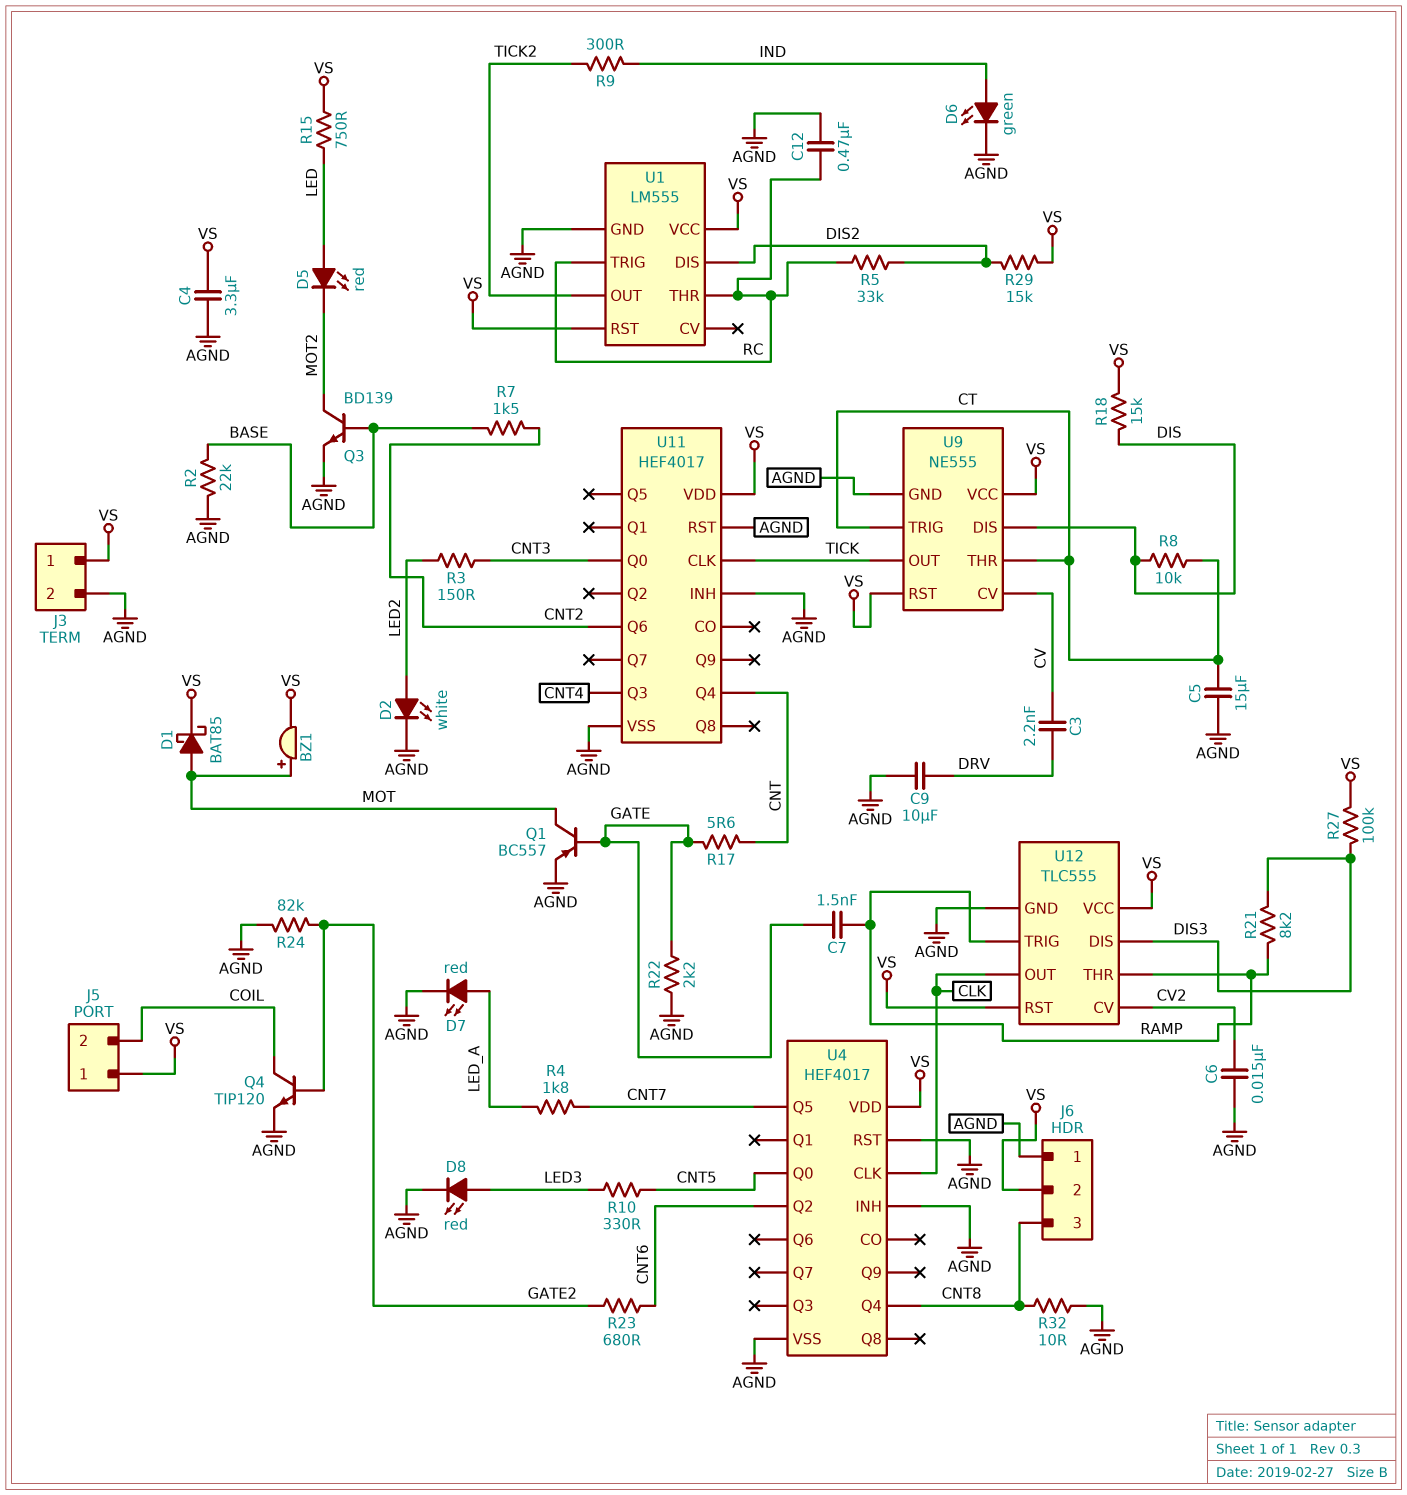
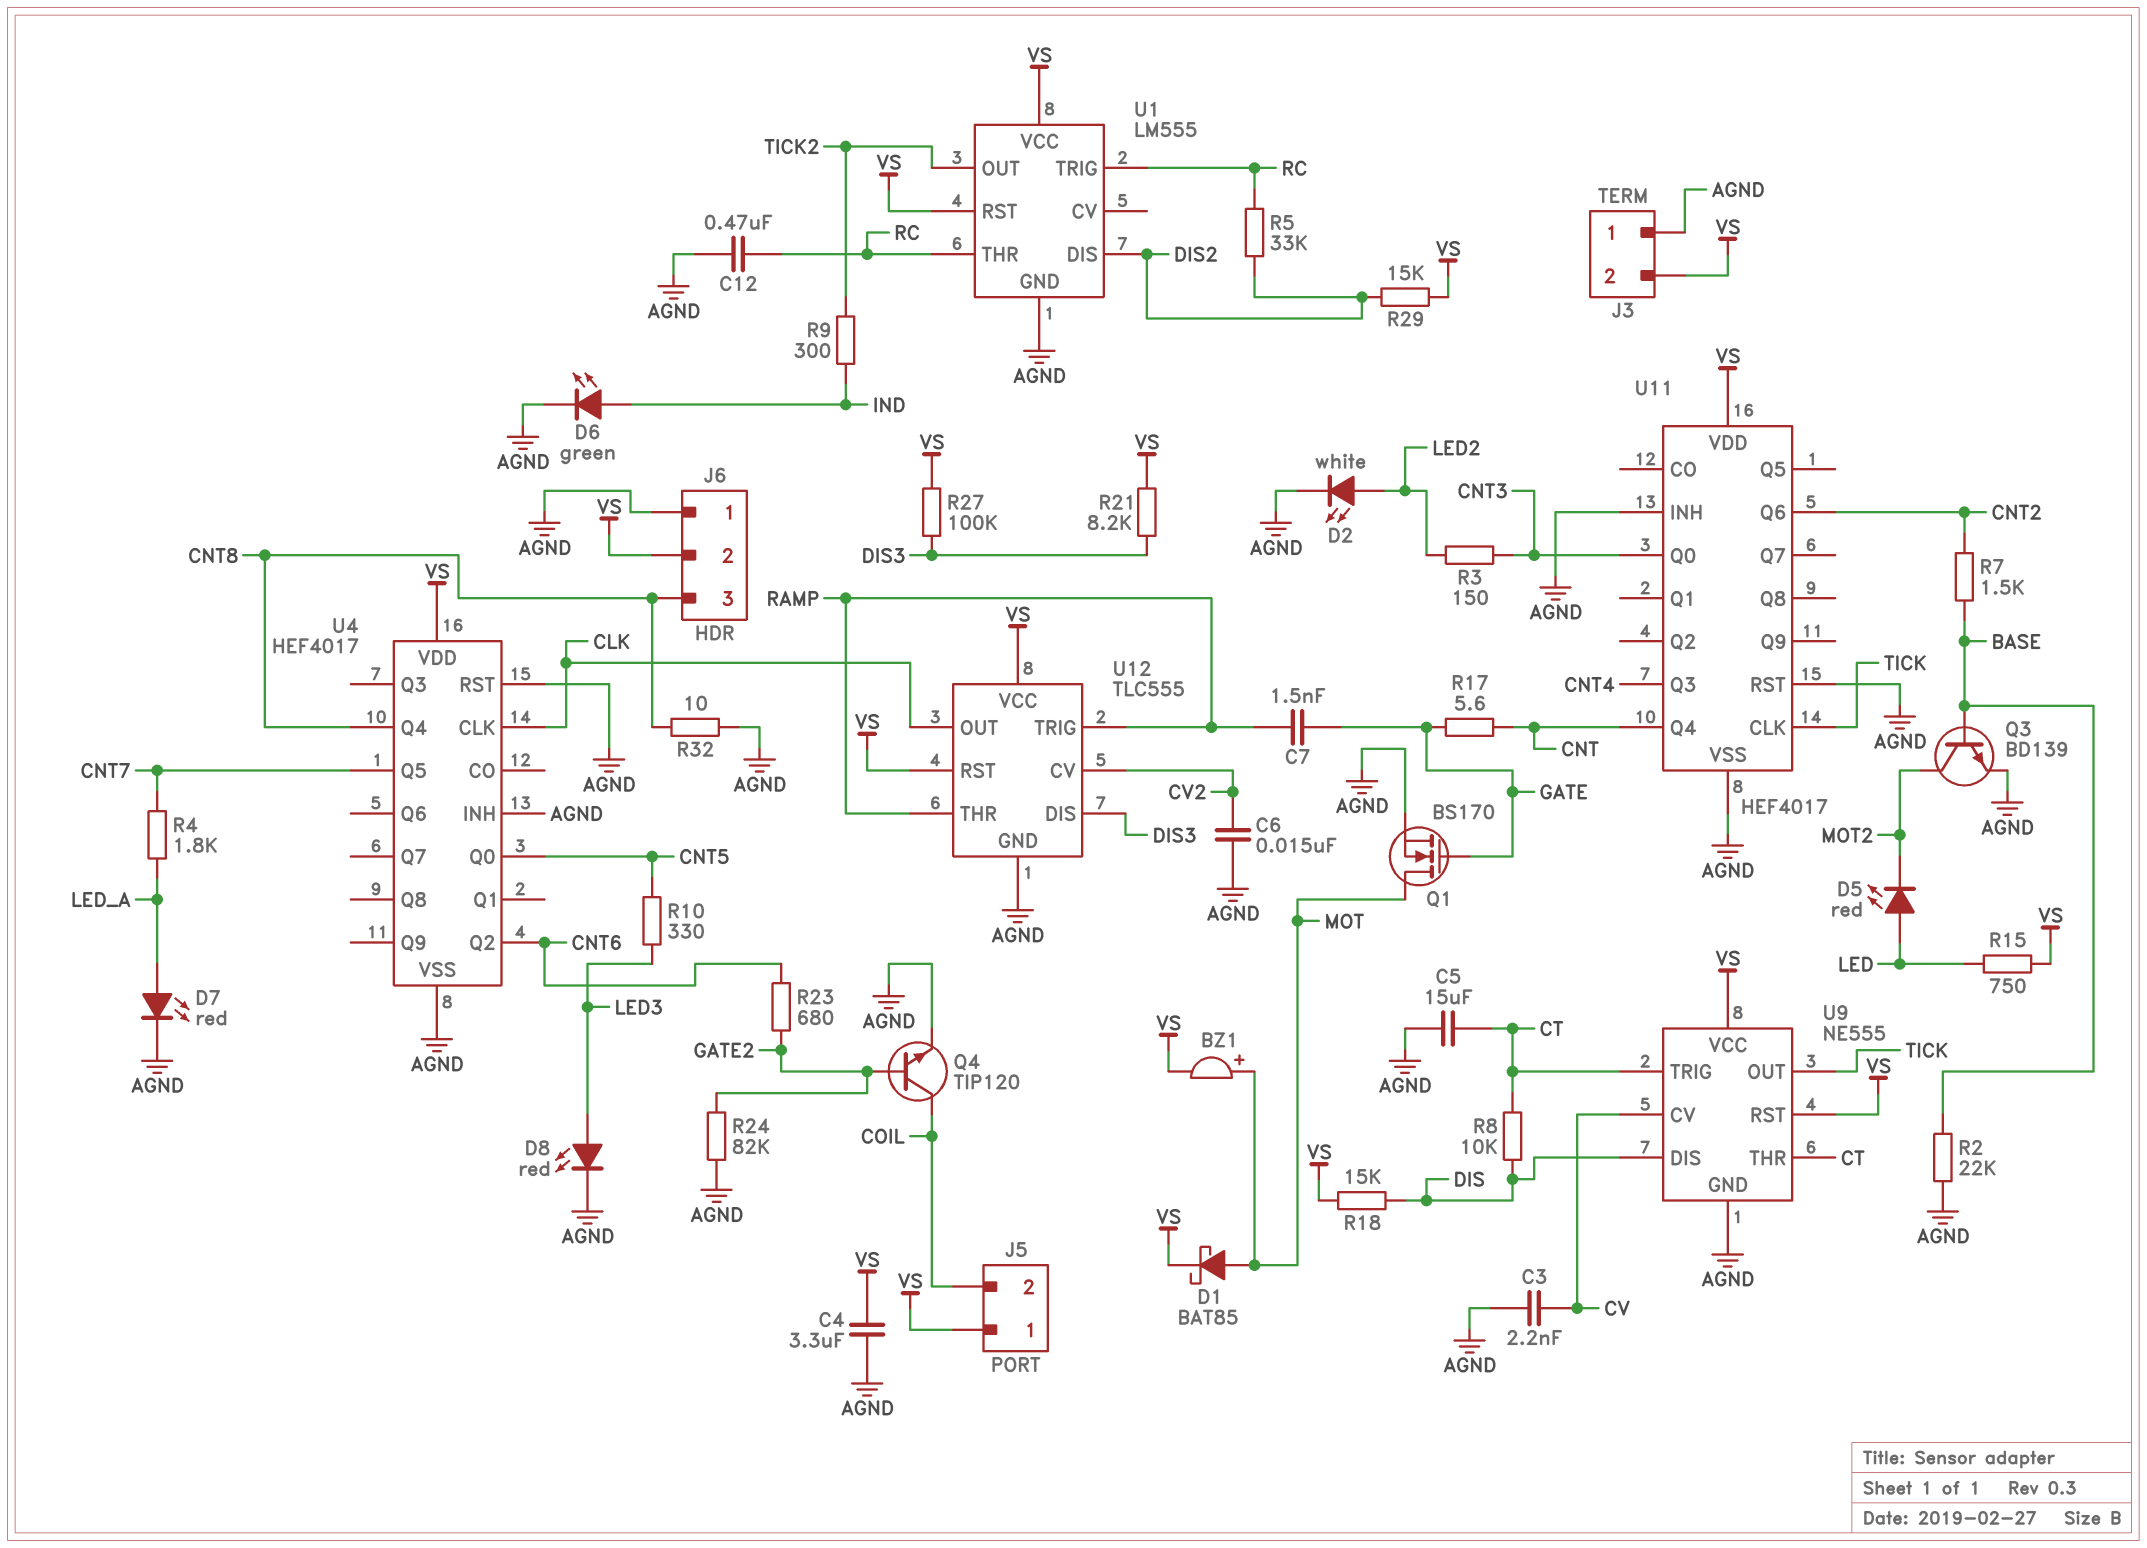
C3: 2.2nF (CV, DRV) -> 2.2nF (AGND, CV)
C9: 10uF (AGND, DRV) -> none
J3 pin 1: VS -> AGND
J3 pin 2: AGND -> VS
Q1: PNP BC557 (B GATE, C MOT, E AGND) -> NMOS BS170 (G GATE, D MOT, S AGND)
R21: 8.2k (DIS3, RAMP) -> 8.2k (DIS3, VS)
R22: 2.2k (AGND, GATE) -> none

